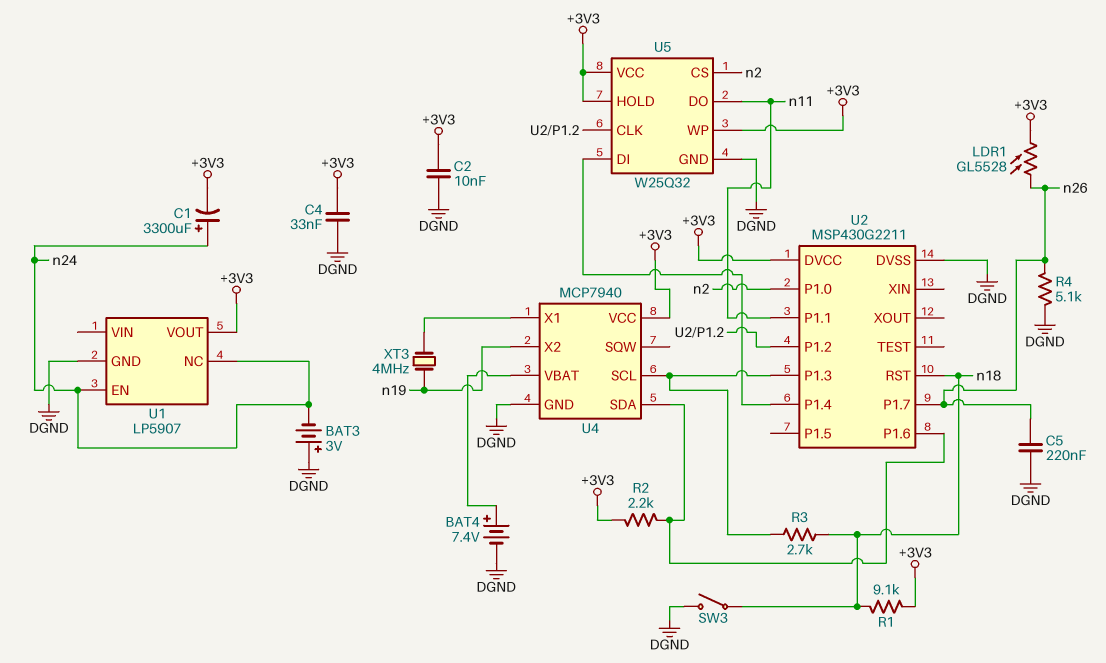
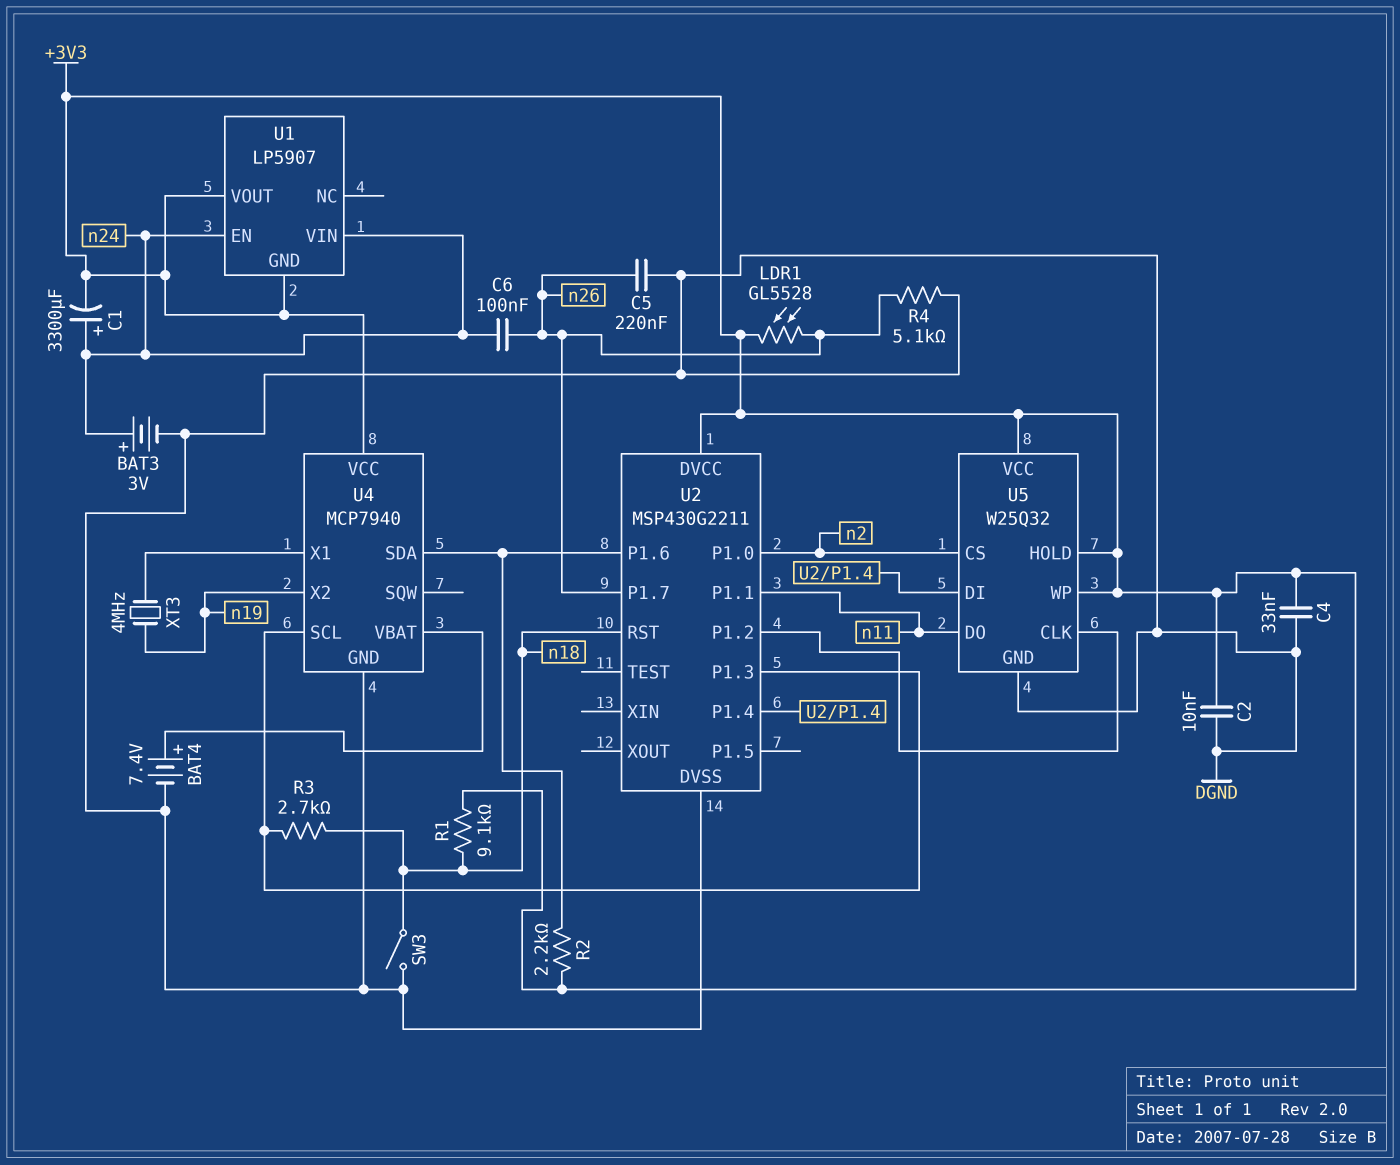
BAT3: 3V (plus DGND, minus n24) -> 3V (plus n24, minus DGND)
C6: none -> 100nF (n24, n26)
U1 pin GND: DGND -> +3V3
U1 pin NC: n24 -> none
U1 pin VIN: none -> n24

